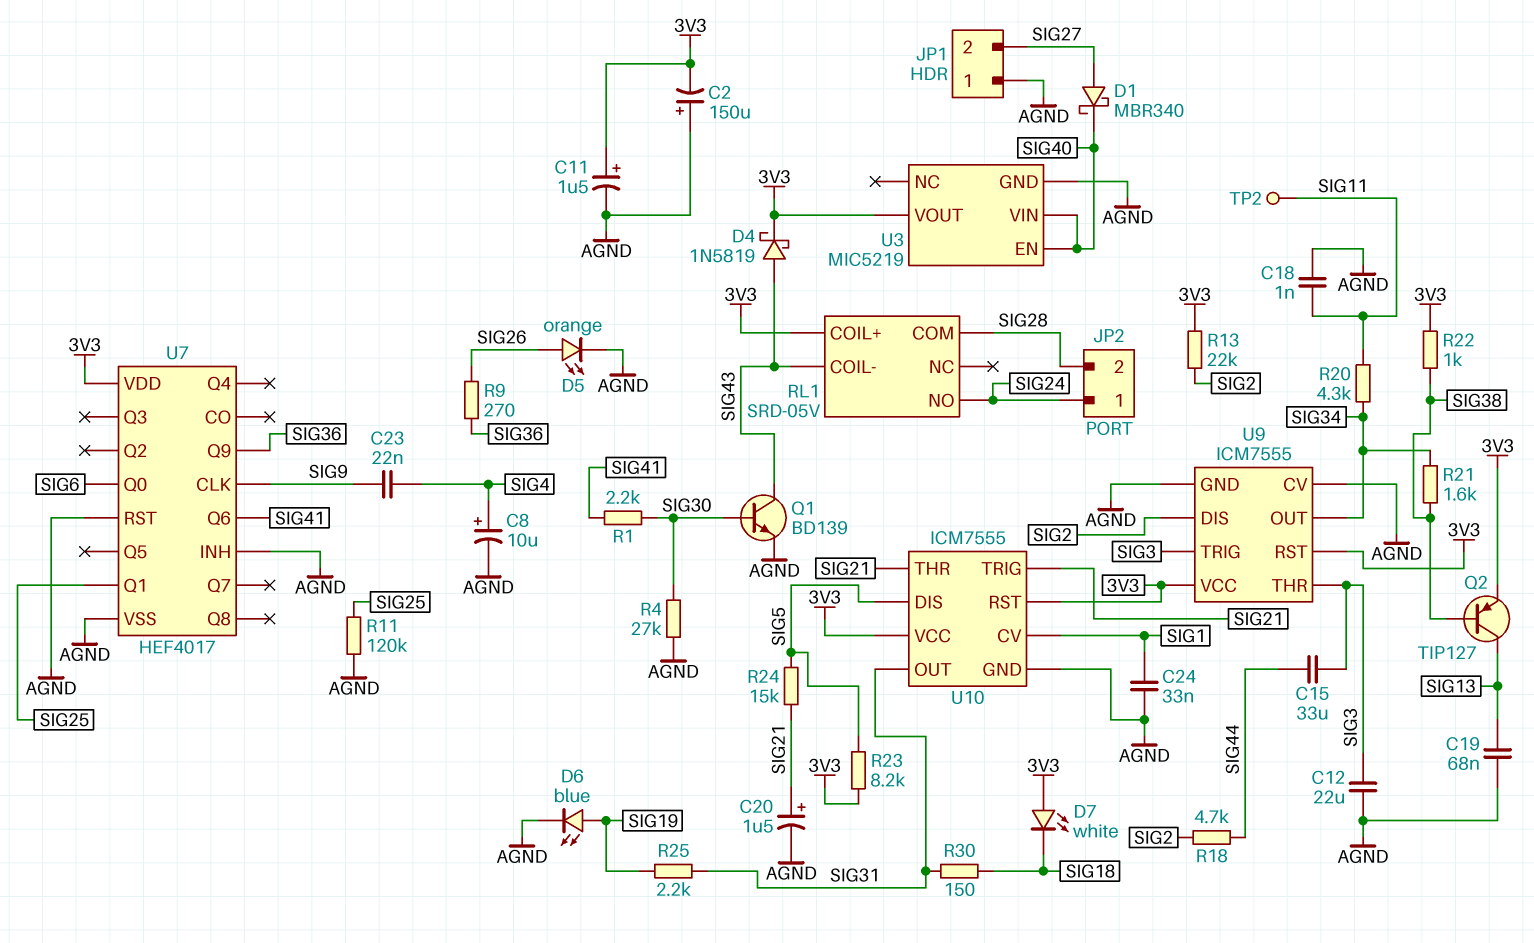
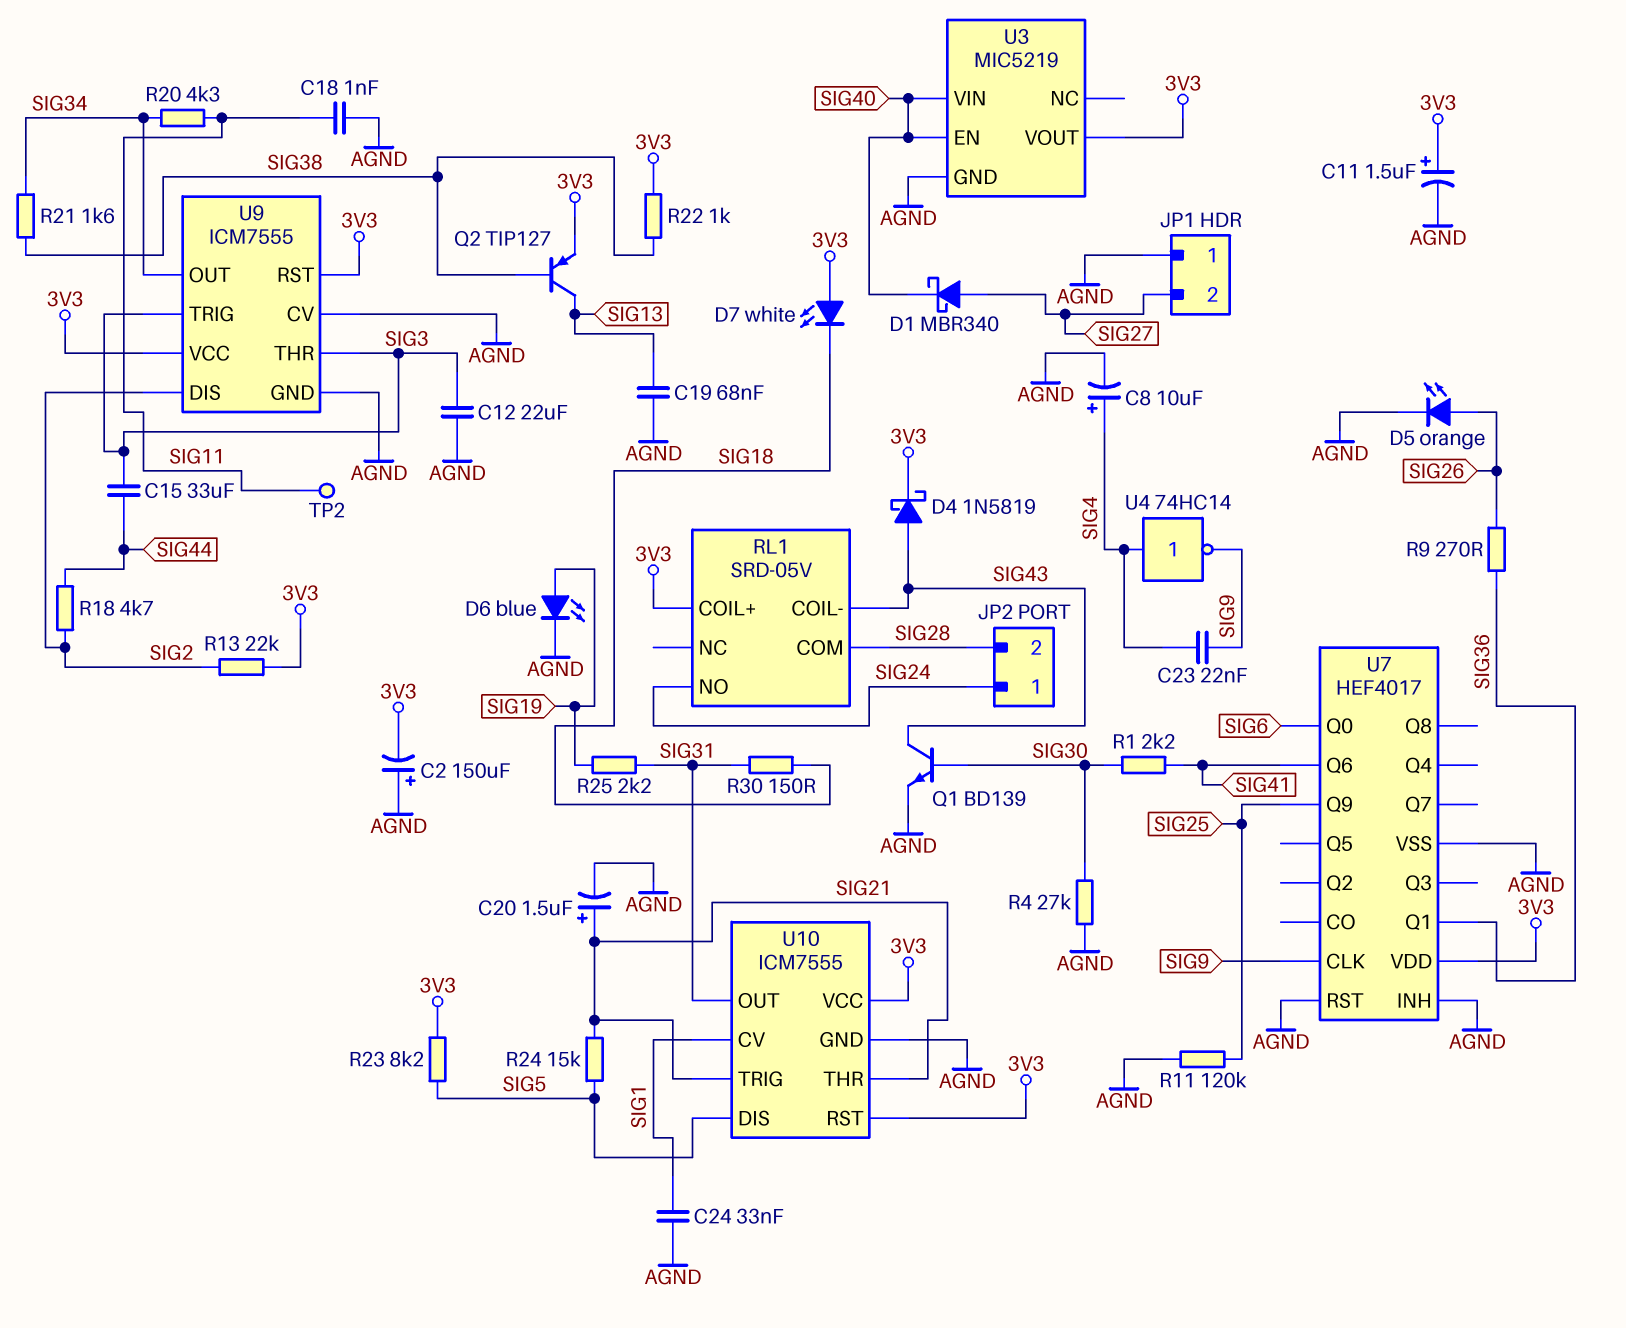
U4: none -> NOT 74HC14 (in SIG4, out SIG9)
U7 pin Q1: SIG25 -> SIG36
U7 pin Q9: SIG36 -> SIG25

